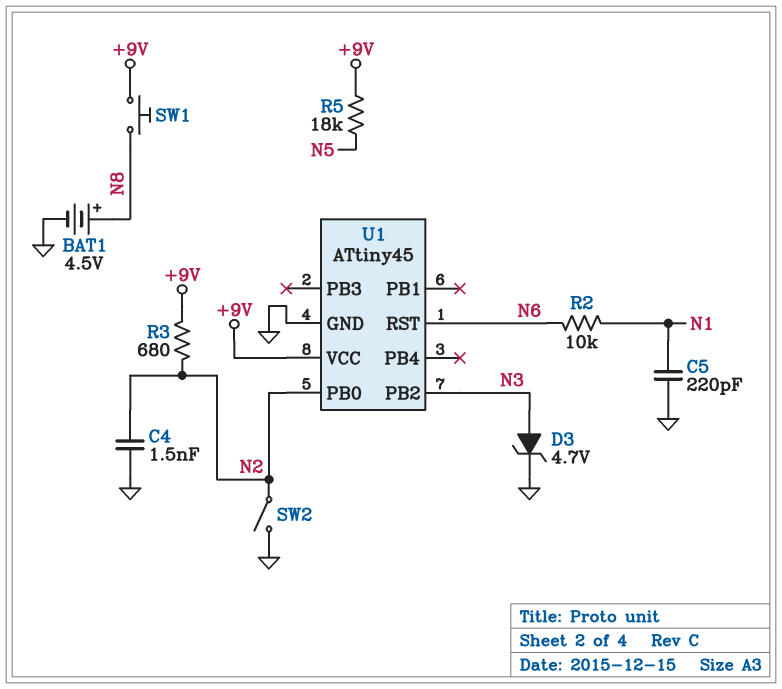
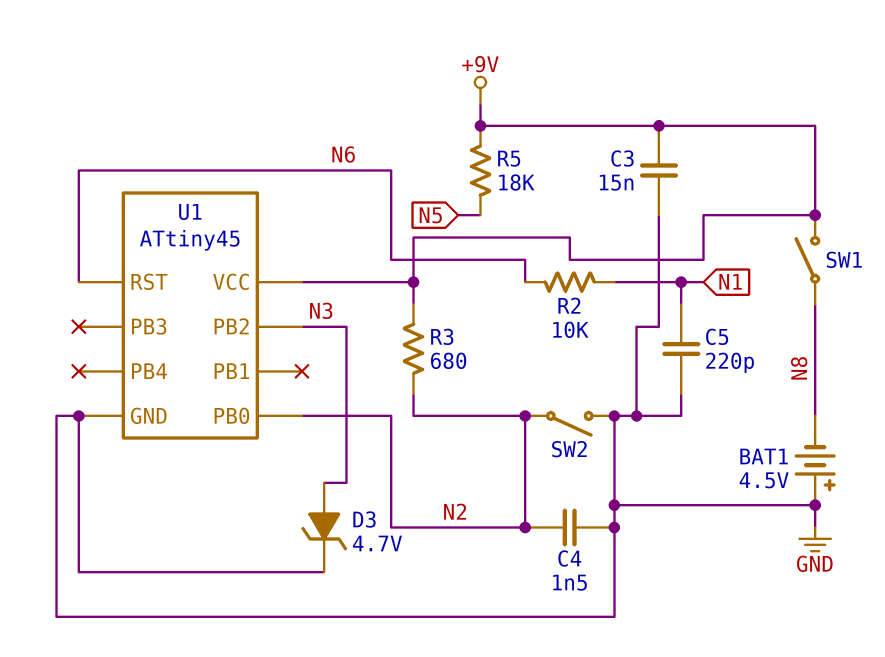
BAT1: 4.5V (plus N8, minus GND) -> 4.5V (plus GND, minus N8)
C3: none -> 15nF (+9V, GND)
SW1: button (+9V, N8) -> switch (+9V, N8)

